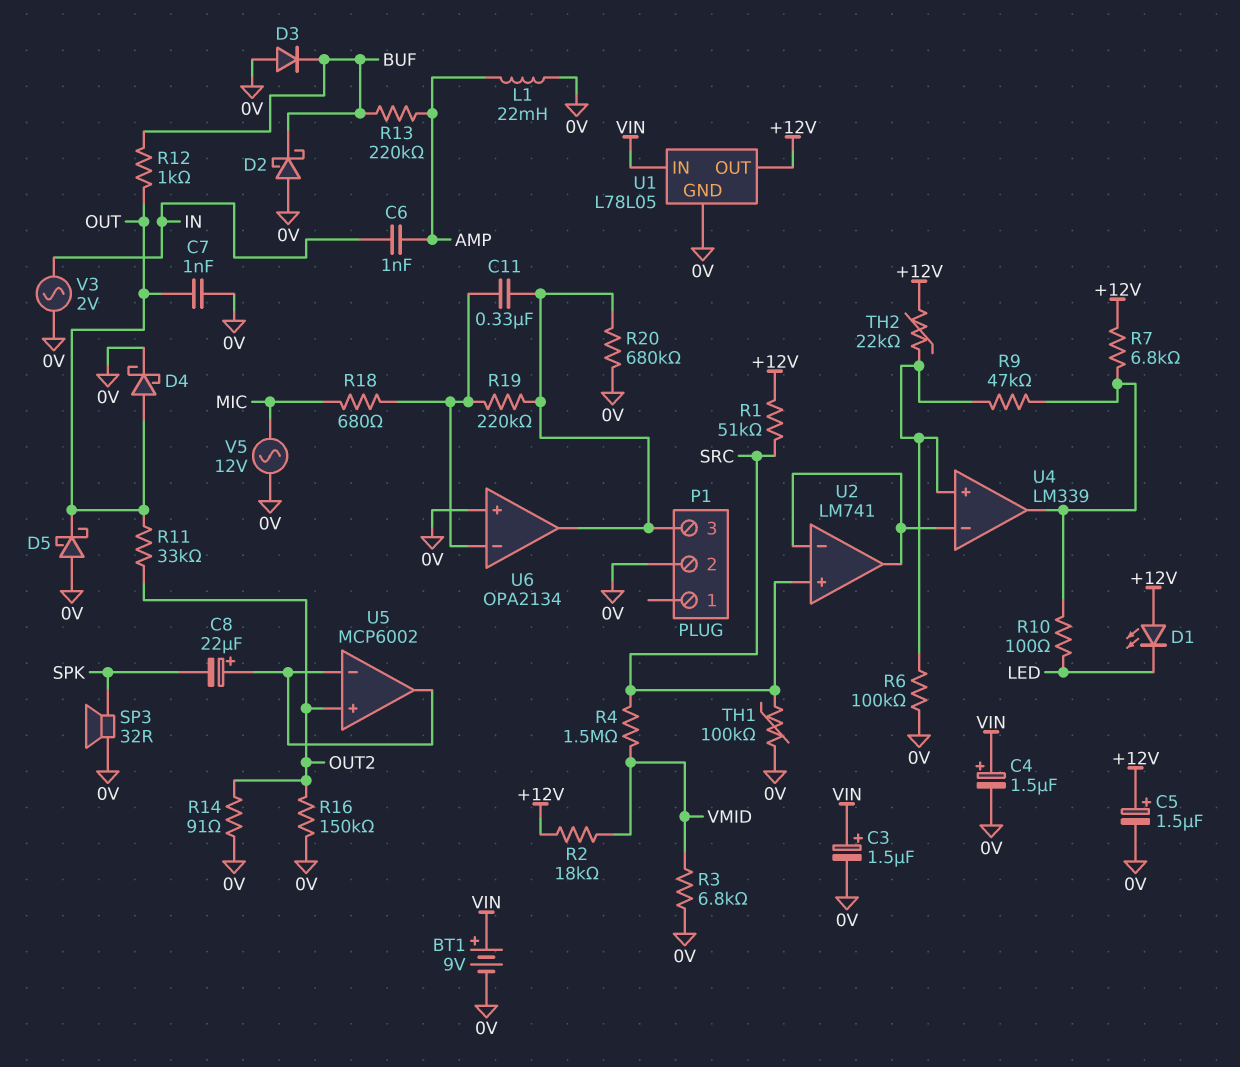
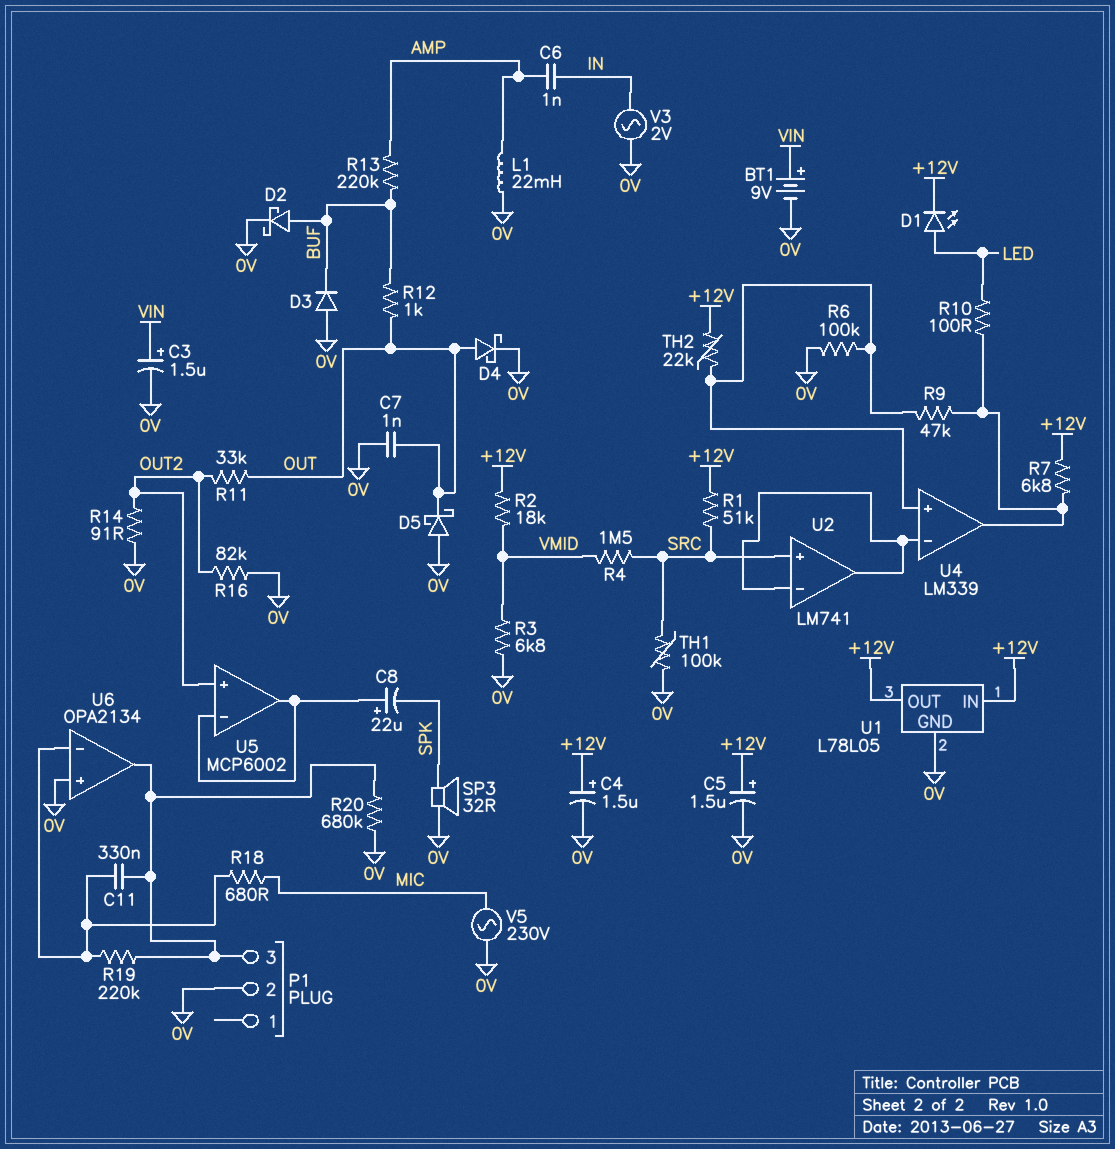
C4: 1.5uF (plus VIN, minus 0V) -> 1.5uF (plus +12V, minus 0V)
D1: LED (A +12V, K LED) -> LED (A LED, K +12V)
D2: schottky (A 0V, K BUF) -> schottky (A BUF, K 0V)
R16: 150k (0V, OUT2) -> 82k (0V, OUT2)
U1 pin IN: VIN -> +12V
V5: AC 12V (0V, MIC) -> AC 230V (0V, MIC)

